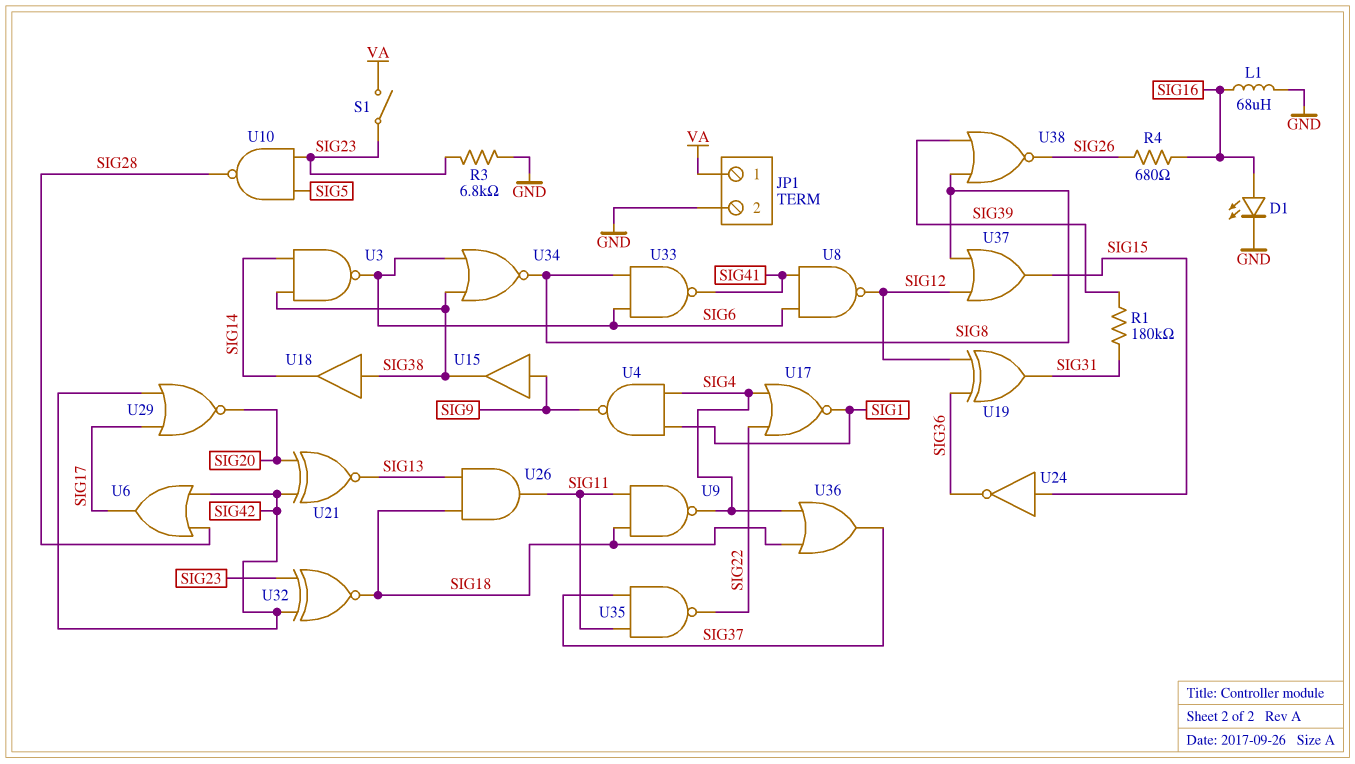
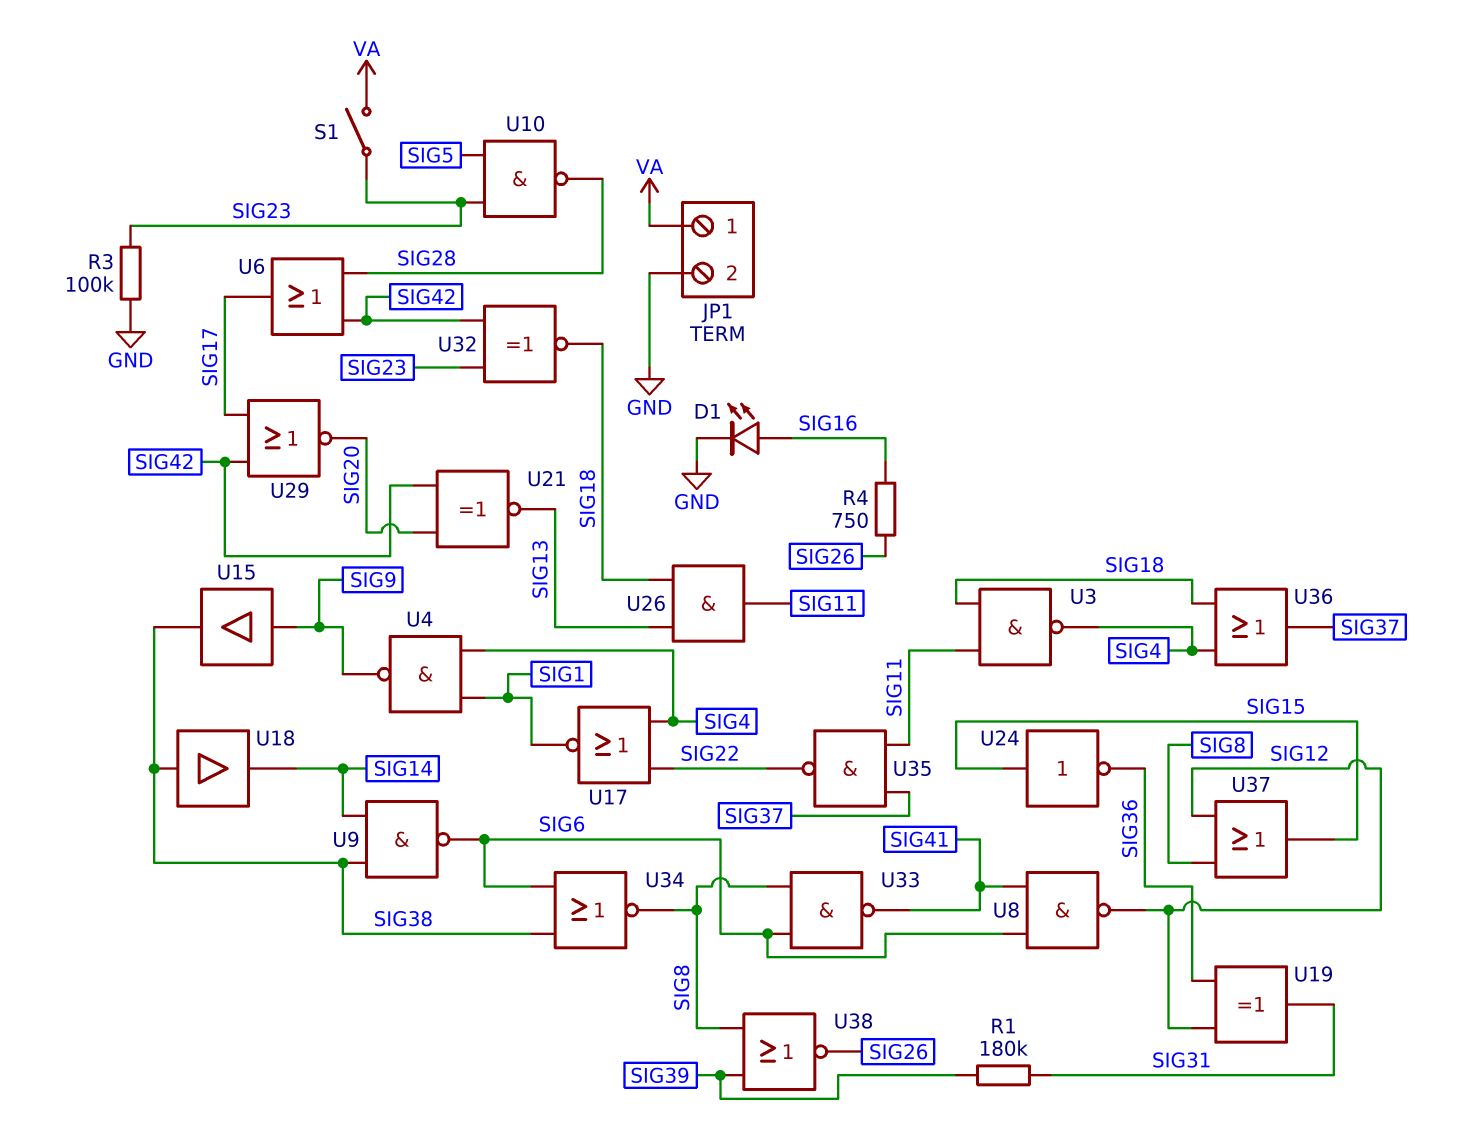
L1: 68uH (GND, SIG16) -> none
R3: 6.8k (GND, SIG23) -> 100k (GND, SIG23)
R4: 680 (SIG16, SIG26) -> 750 (SIG16, SIG26)
U3: NAND (in SIG14, in SIG38, out SIG6) -> NAND (in SIG11, in SIG18, out SIG4)
U9: NAND (in SIG11, in SIG18, out SIG4) -> NAND (in SIG14, in SIG38, out SIG6)

